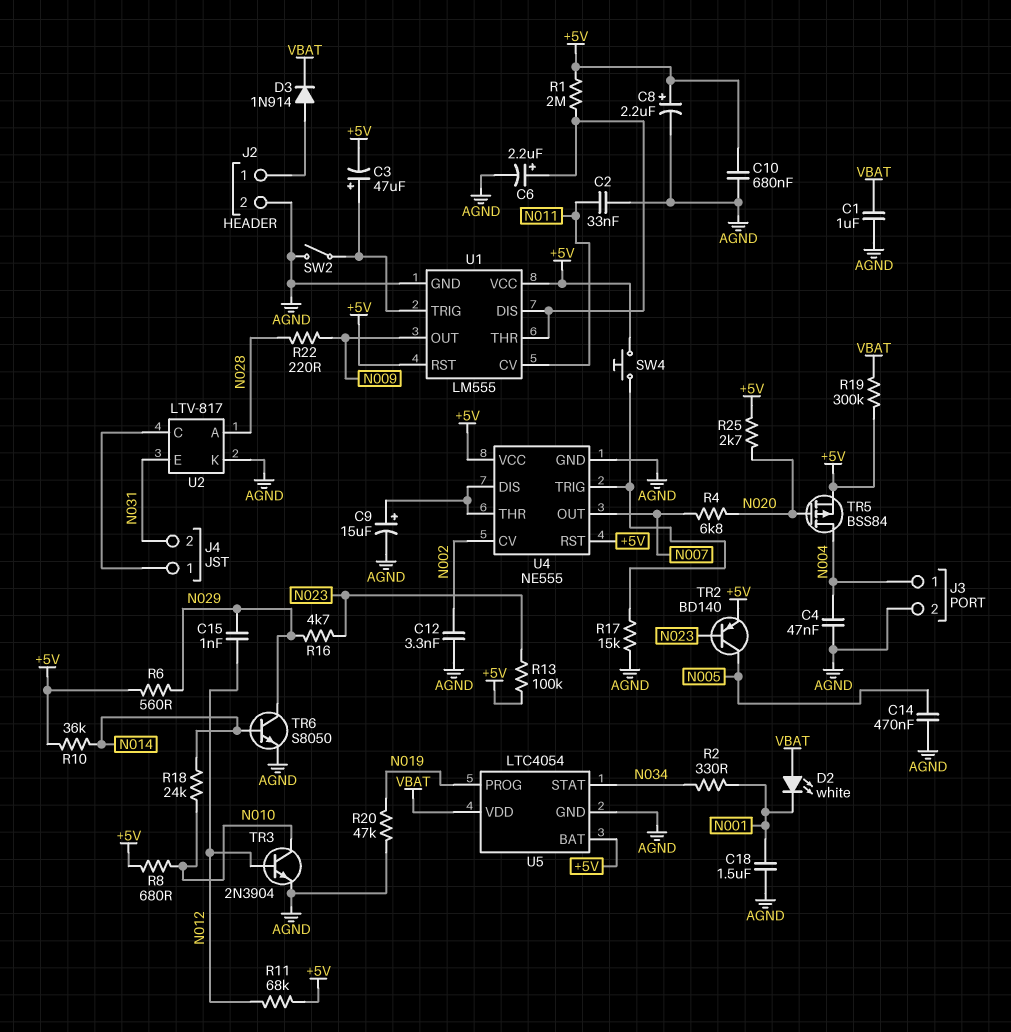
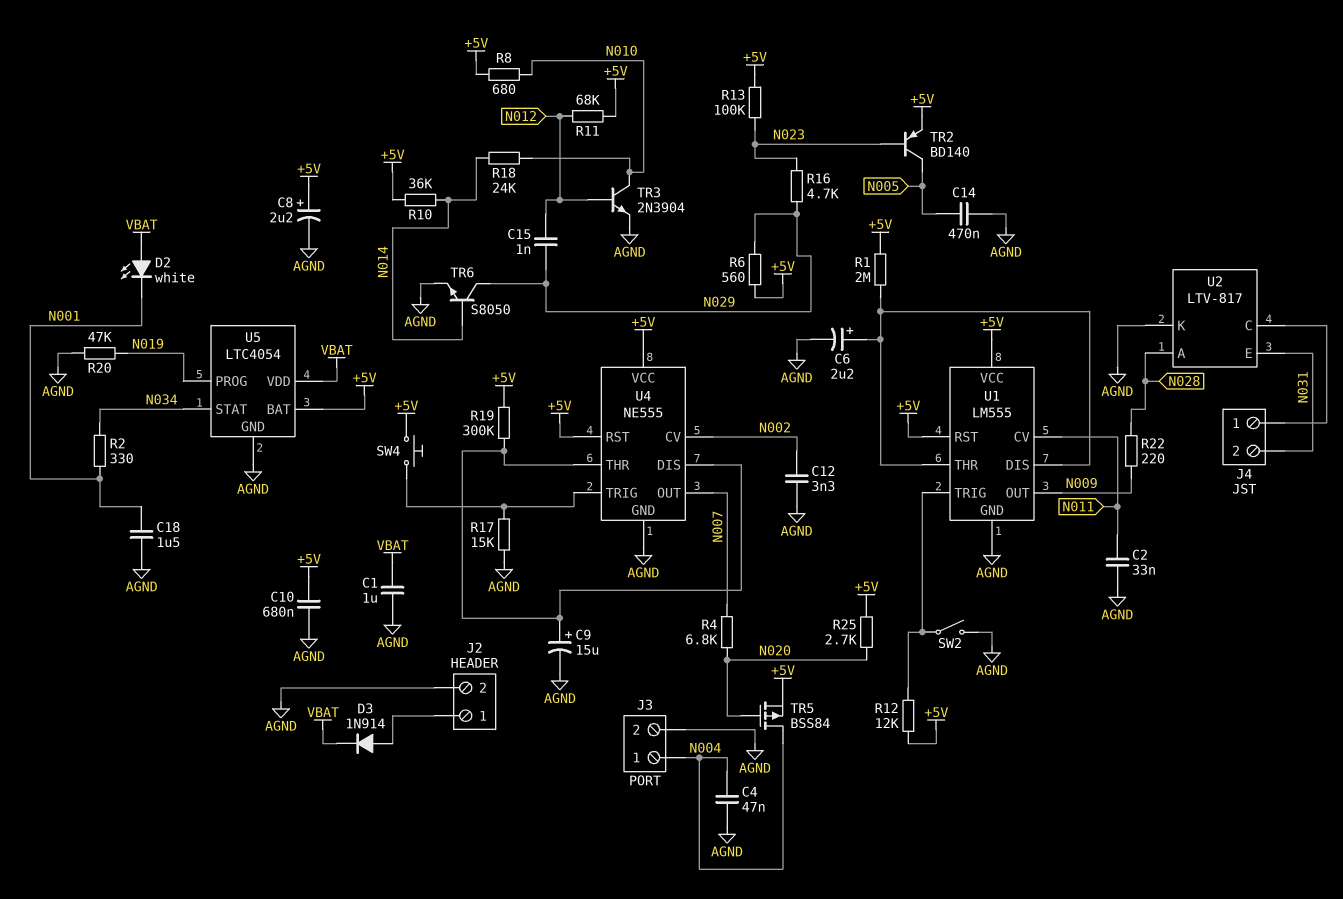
C3: 47uF (plus U1/TRIG, minus +5V) -> none
R12: none -> 12k (+5V, U1/TRIG)
R19: 300k (+5V, VBAT) -> 300k (+5V, U4/DIS)

